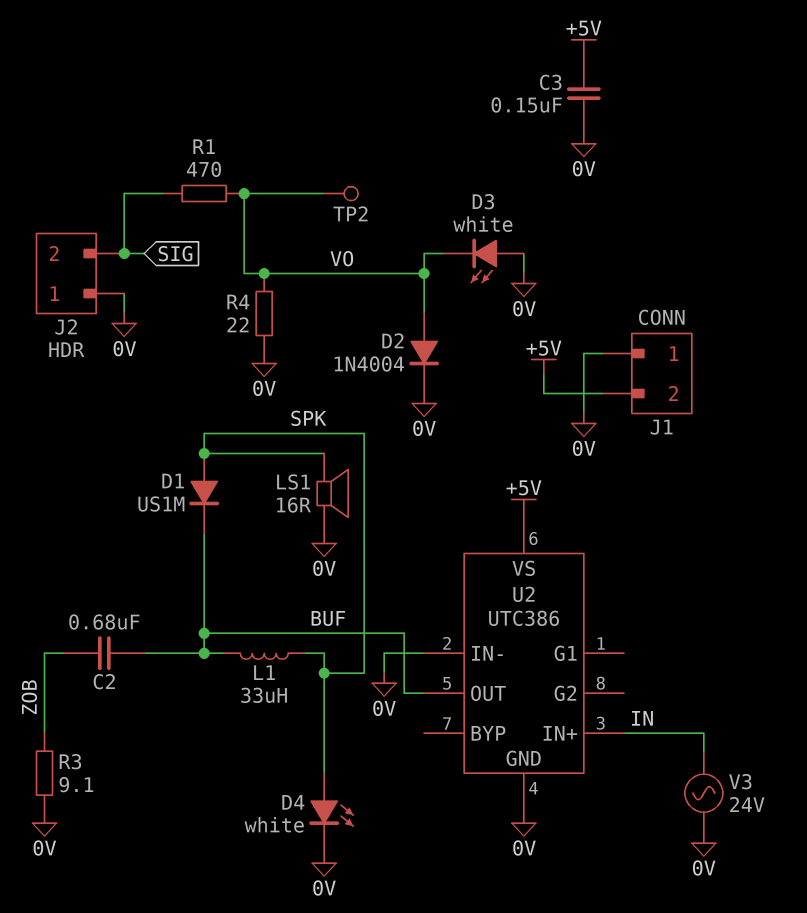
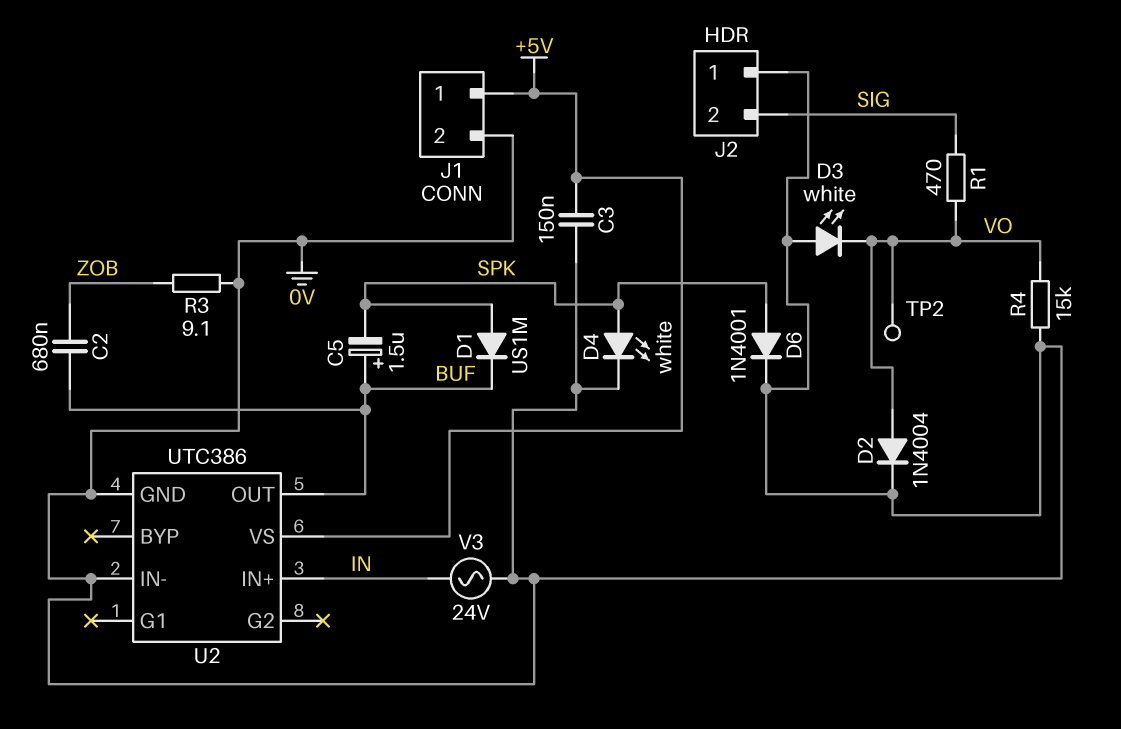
C5: none -> 1.5uF (plus BUF, minus SPK)
D6: none -> diode 1N4001 (A SPK, K 0V)
J1 pin 1: 0V -> +5V
J1 pin 2: +5V -> 0V
L1: 33uH (BUF, SPK) -> none
LS1: speaker 16R (0V, SPK) -> none
R4: 22 (0V, VO) -> 15k (0V, VO)

